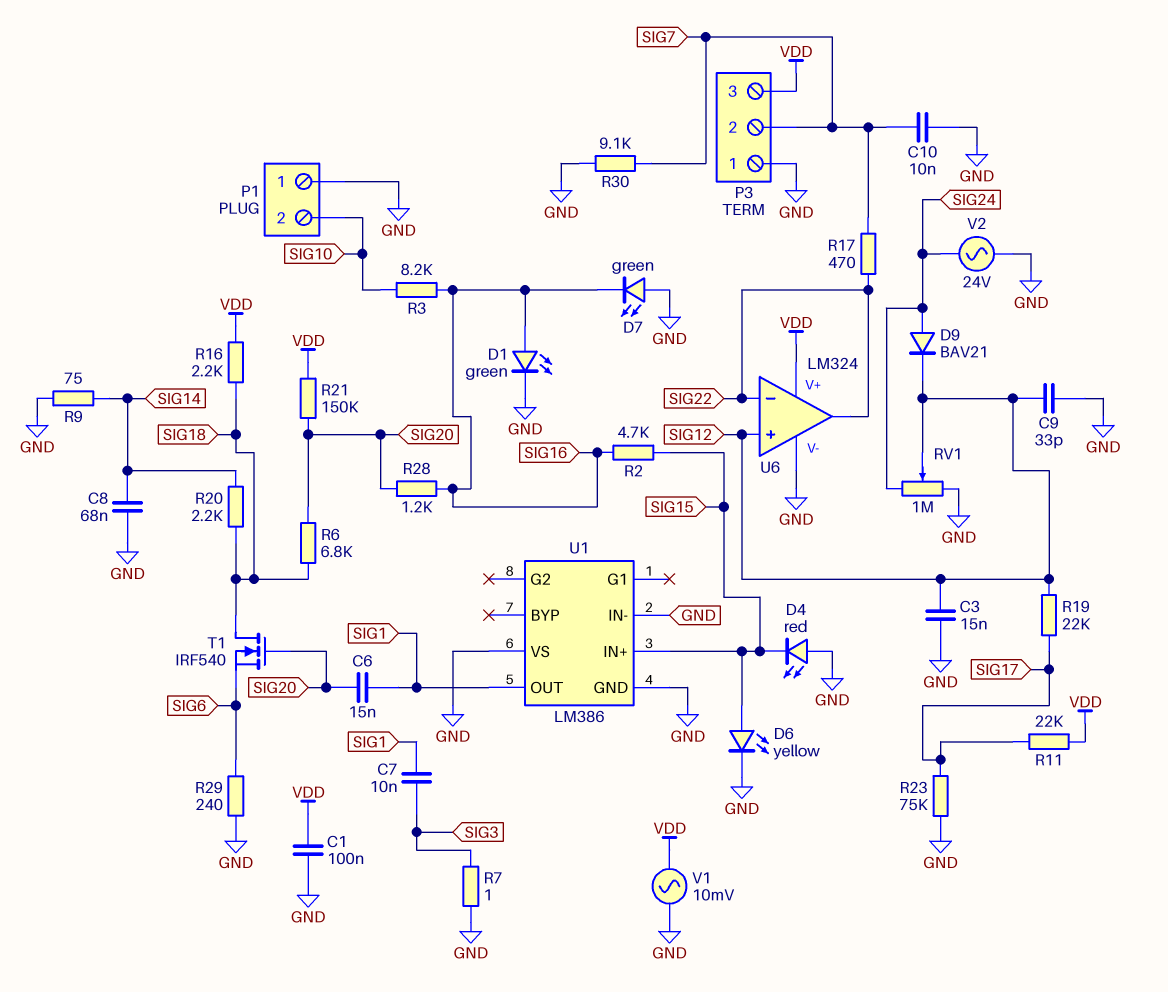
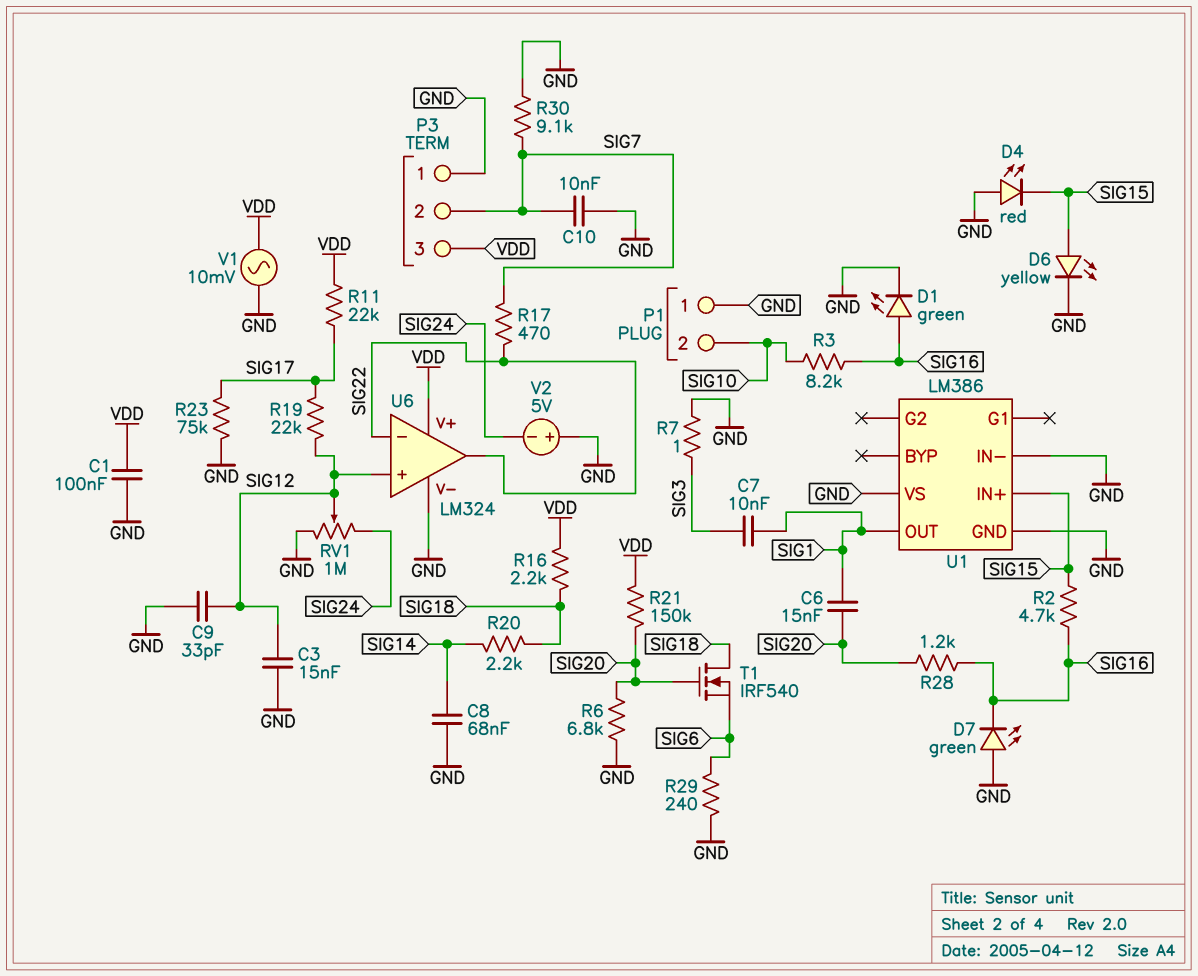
D9: diode BAV21 (A SIG24, K SIG12) -> none
R6: 6.8k (SIG18, SIG20) -> 6.8k (GND, SIG20)
R9: 75 (GND, SIG14) -> none
V2: AC 24V (GND, SIG24) -> 5V (plus GND, minus SIG24)

